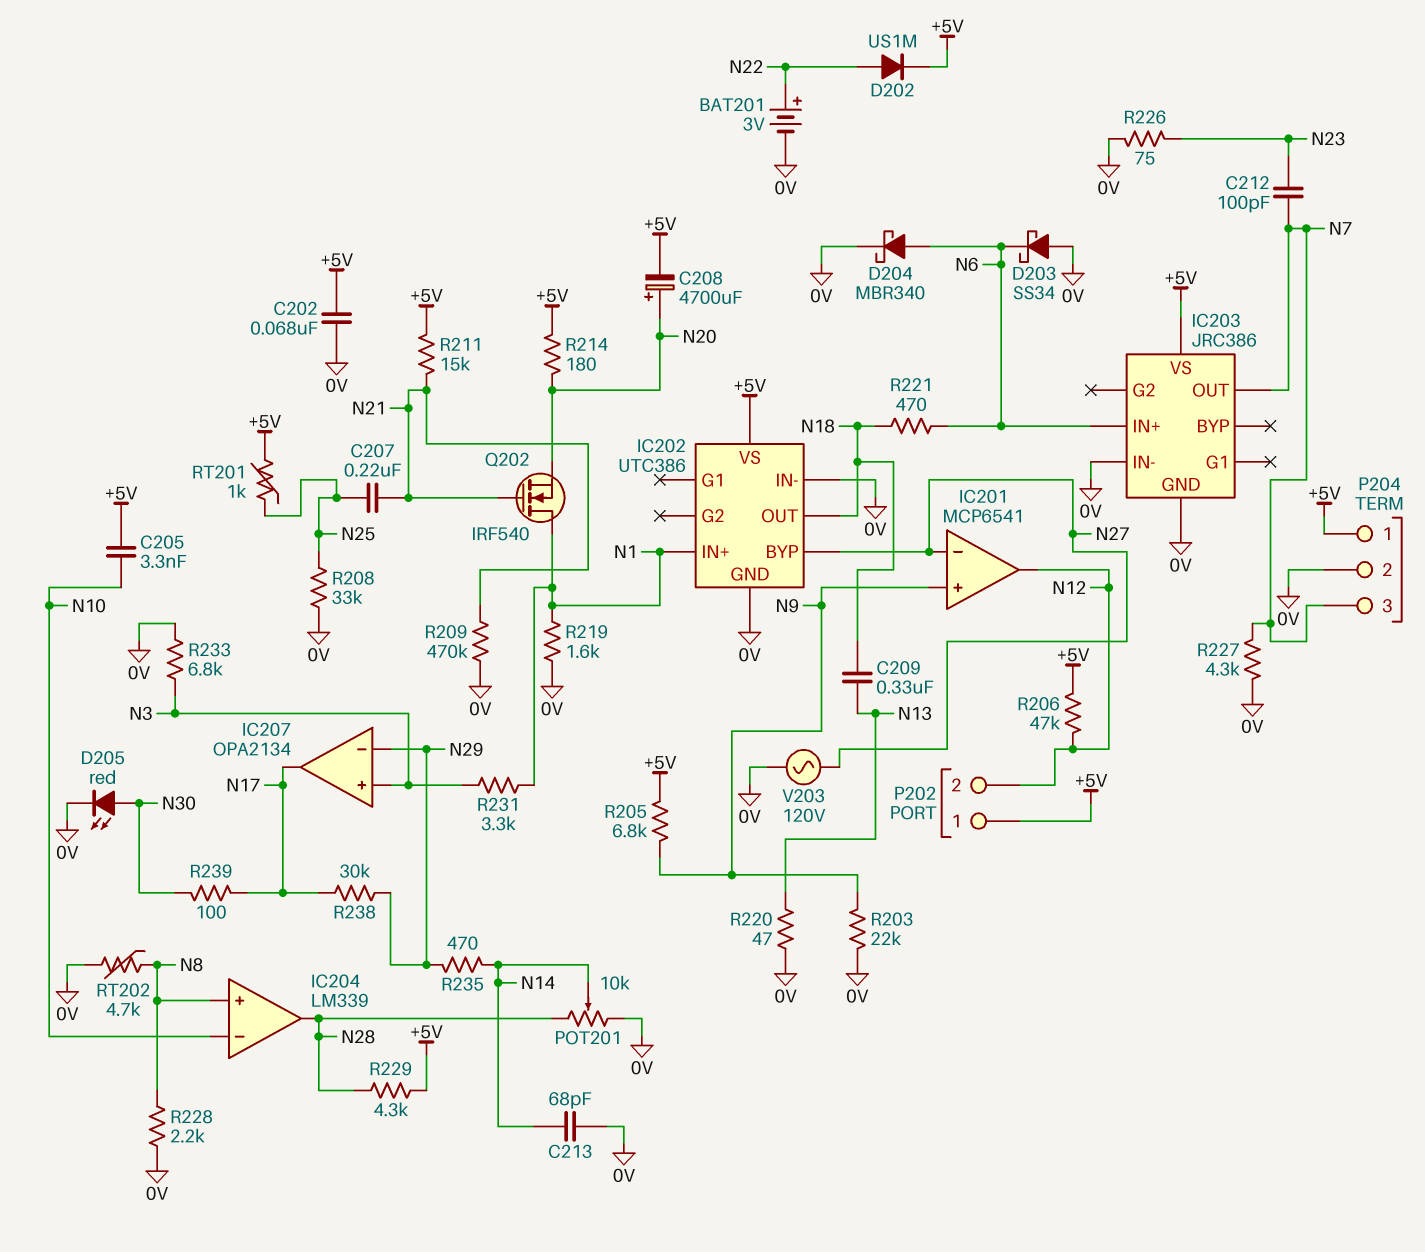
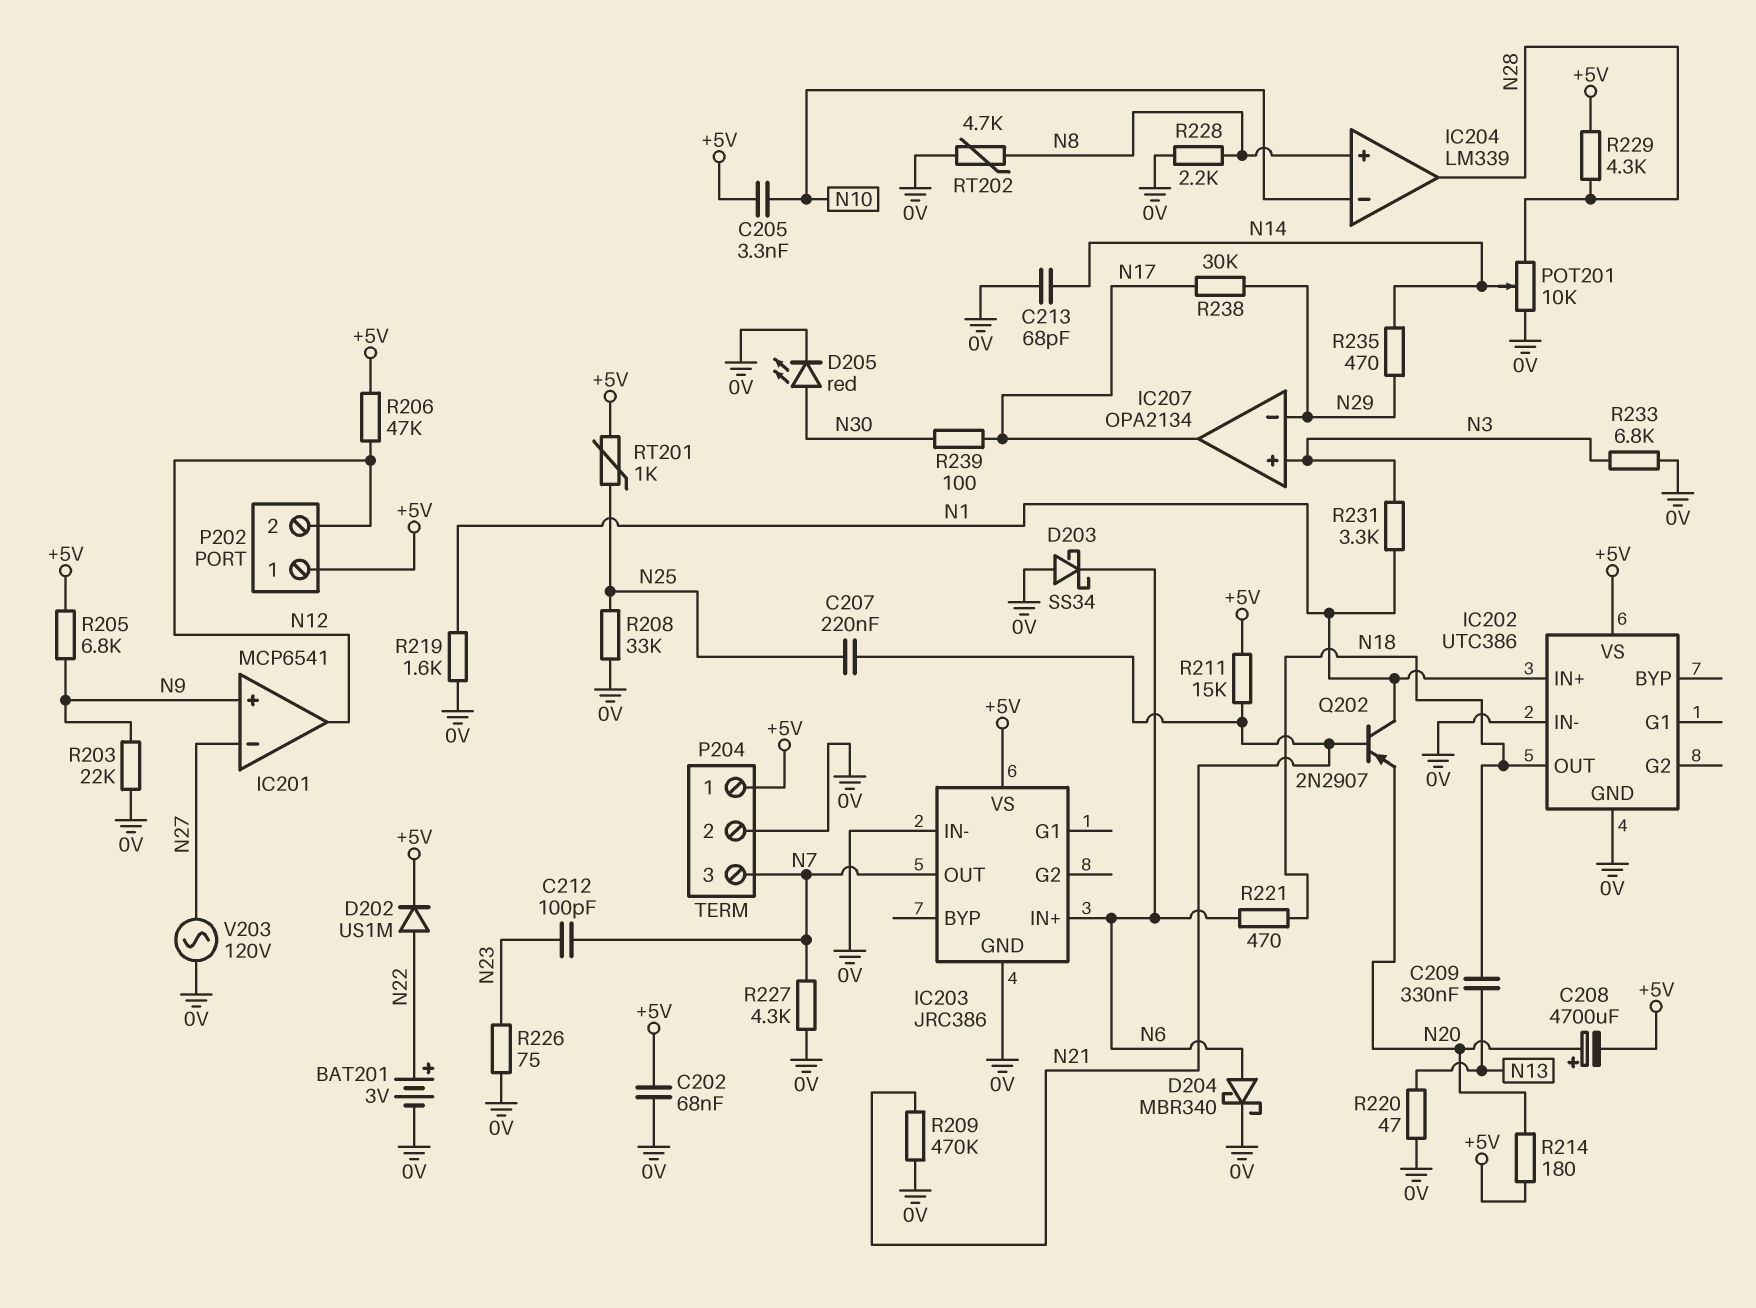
IC202 pin BYP: N27 -> none
Q202: NMOS IRF540 (G N21, D N1, S N20) -> PNP 2N2907 (B N21, C N1, E N20)

